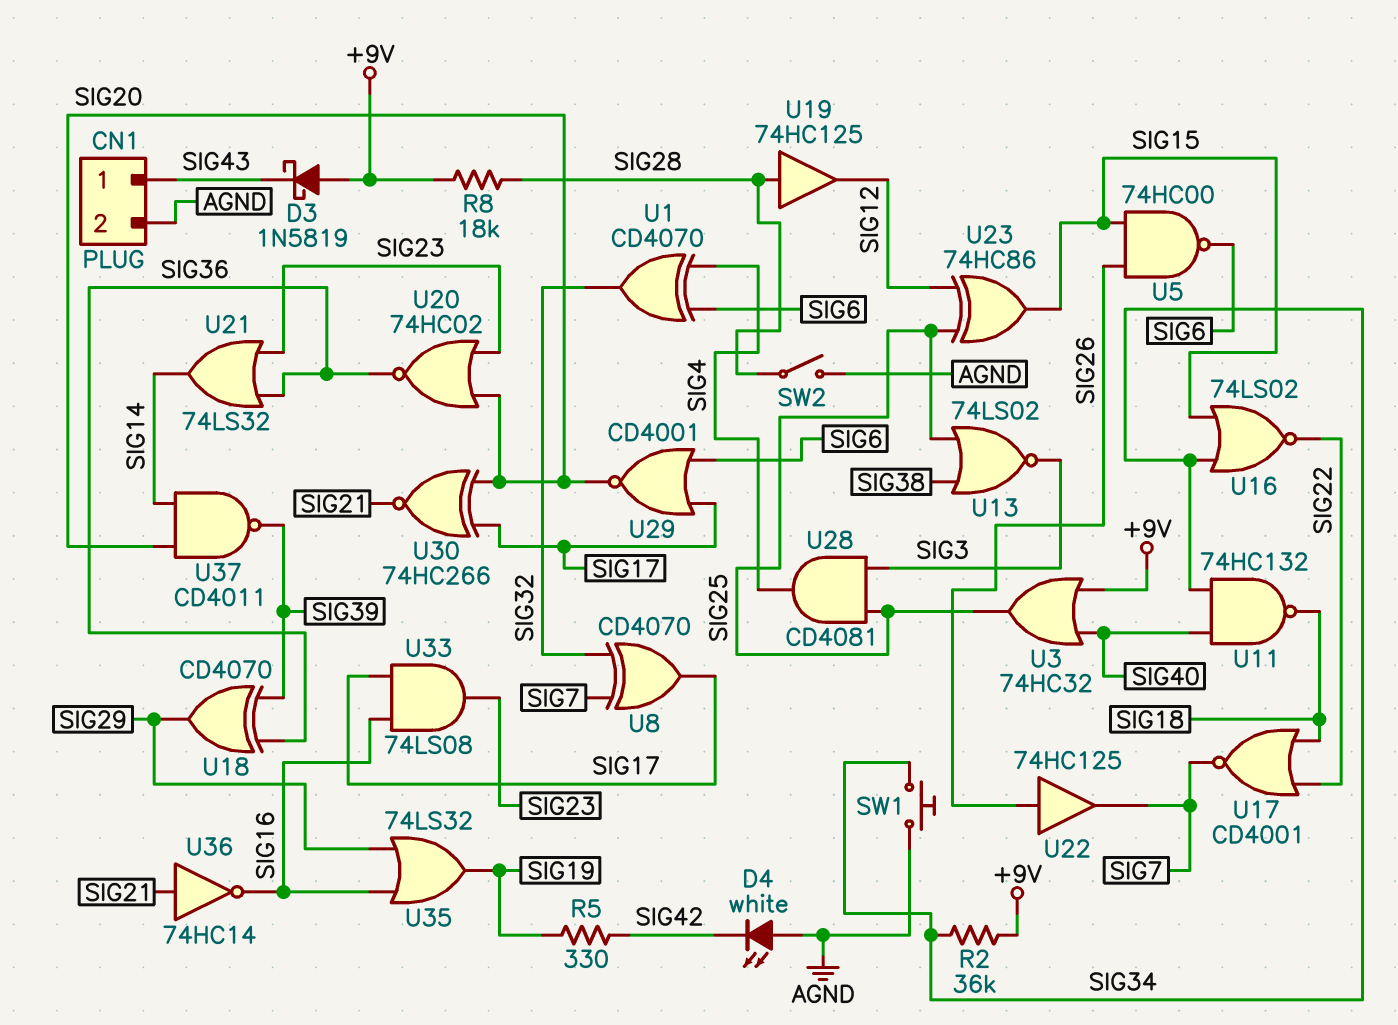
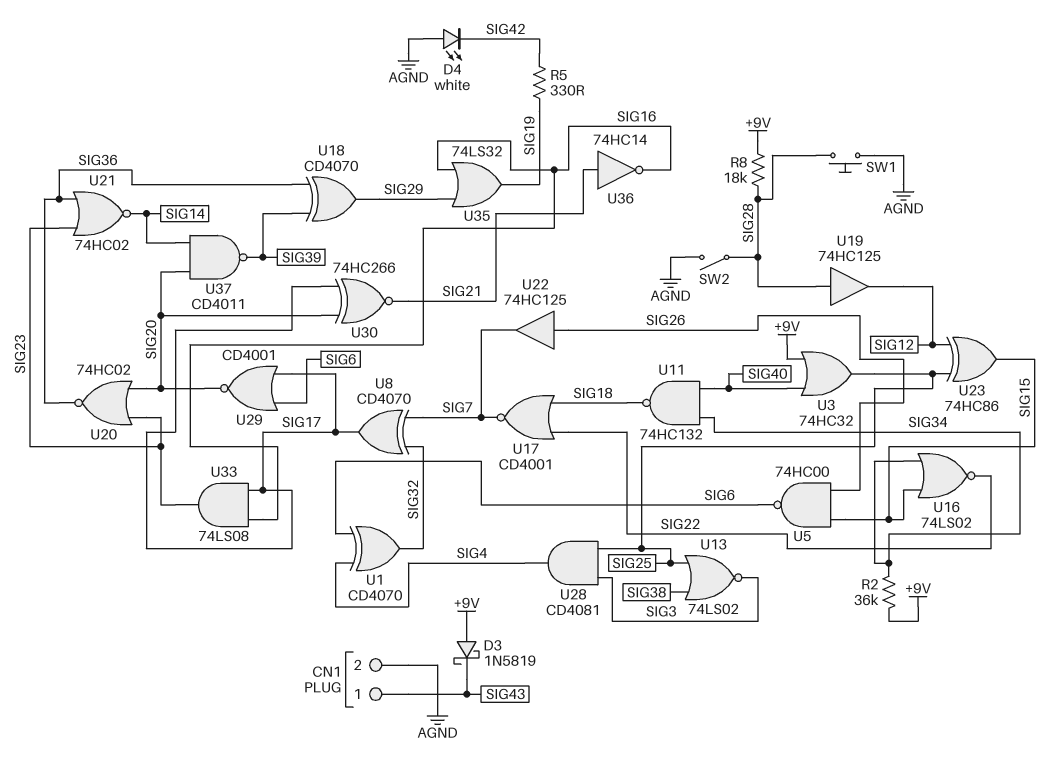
SW1: button (AGND, SIG34) -> button (AGND, SIG28)
U21: OR 74LS32 (in SIG23, in SIG36, out SIG14) -> NOR 74HC02 (in SIG23, in SIG36, out SIG14)

